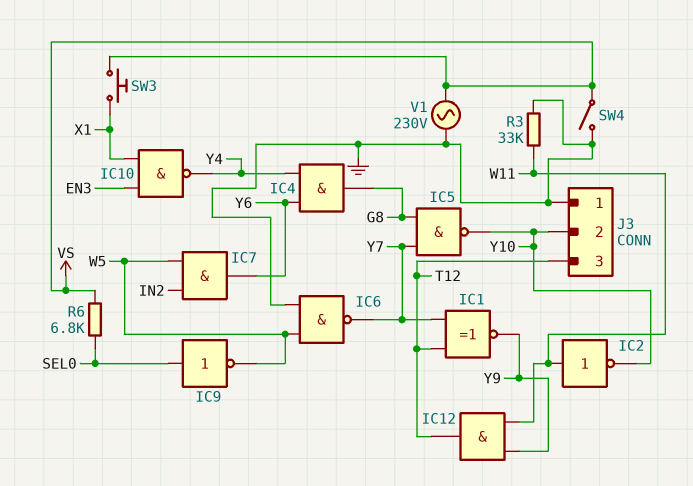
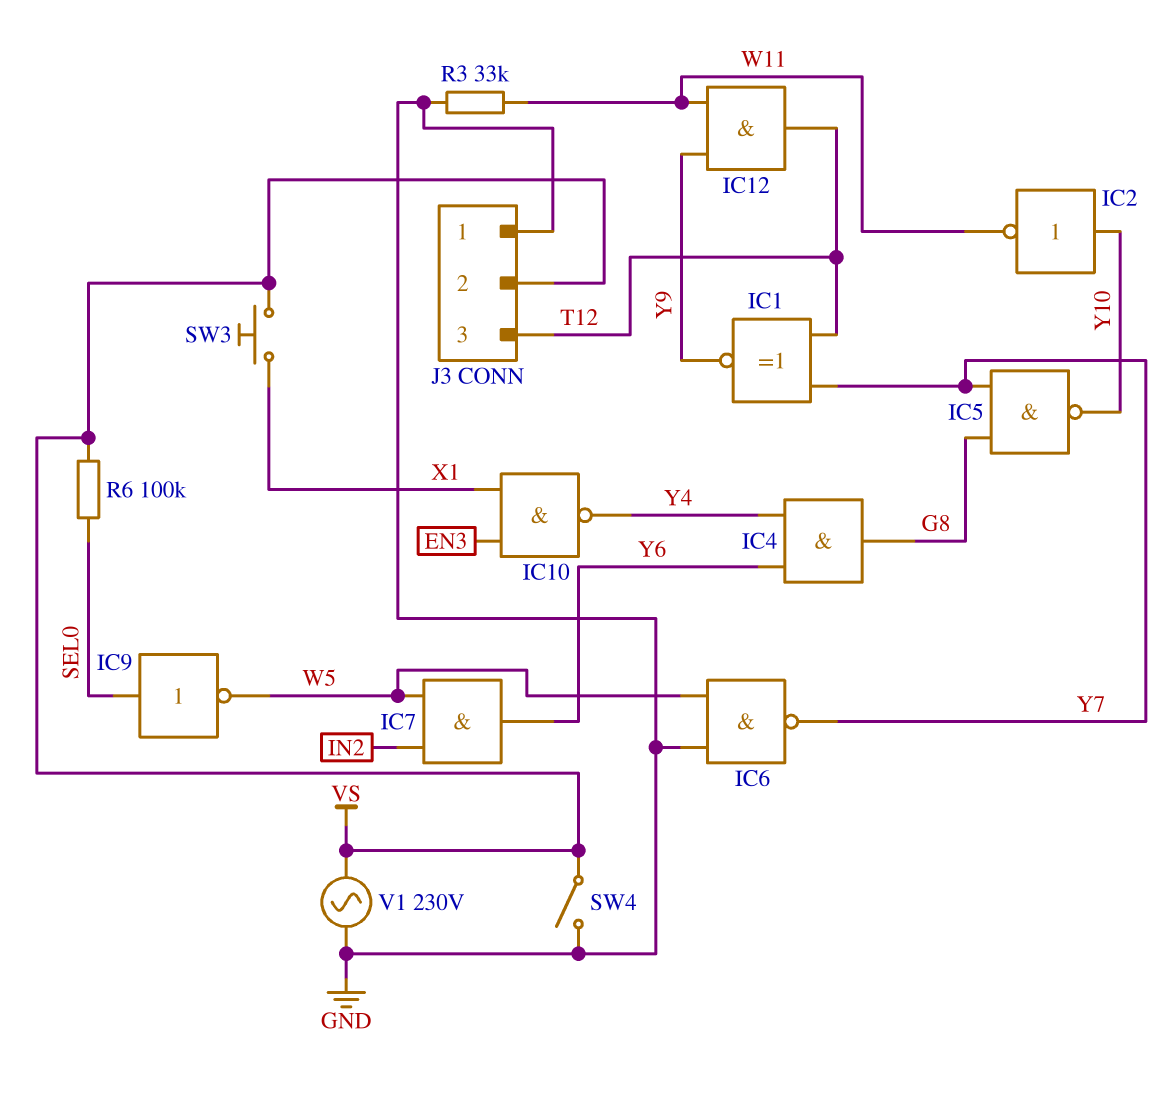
IC2: NOT (in W11, out Y10) -> NOT (in Y10, out W11)
J3 pin 2: Y10 -> VS
R6: 6.8k (SEL0, VS) -> 100k (SEL0, VS)

